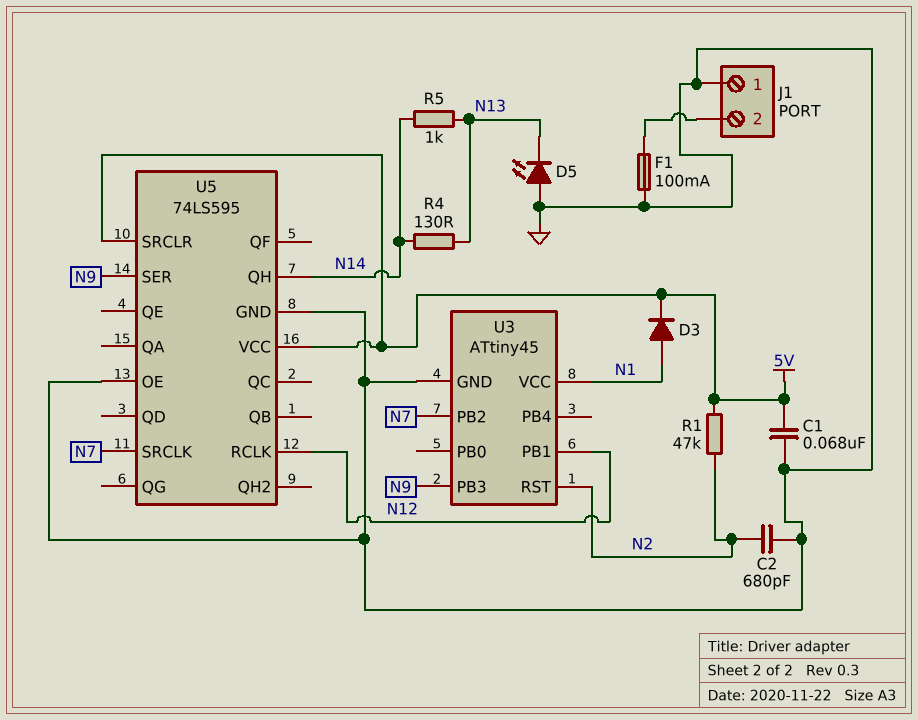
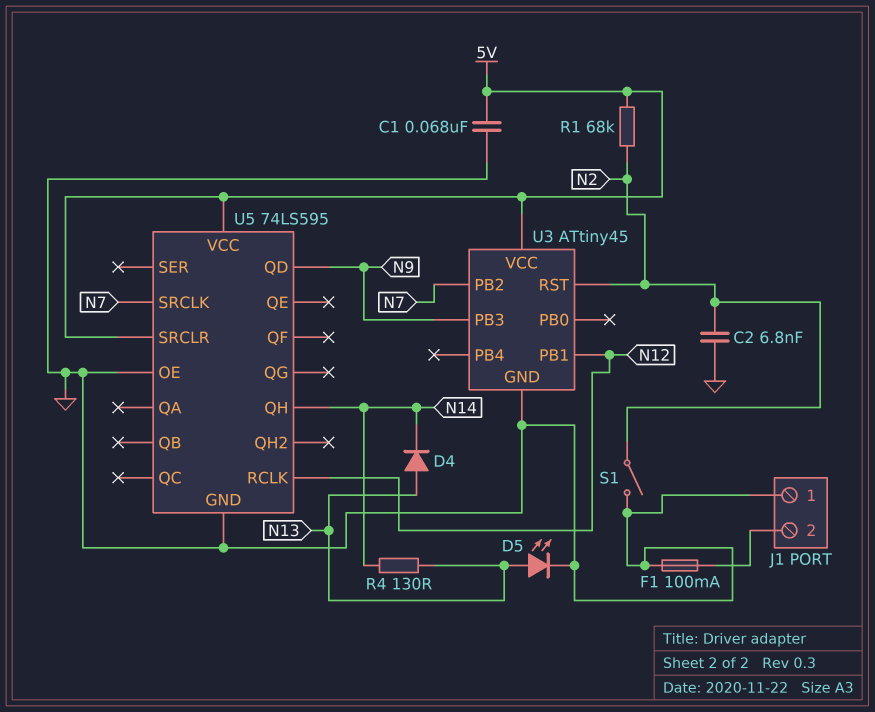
C2: 680pF (GND, N2) -> 6.8nF (GND, N2)
D3: diode (A N1, K 5V) -> none
D4: none -> diode (A N13, K N14)
D5: LED (A GND, K N13) -> LED (A N13, K GND)
R1: 47k (5V, N2) -> 68k (5V, N2)
R5: 1k (N13, N14) -> none
S1: none -> switch (GND, N2)
U3 pin VCC: N1 -> 5V
U5 pin QD: none -> N9
U5 pin SER: N9 -> none

